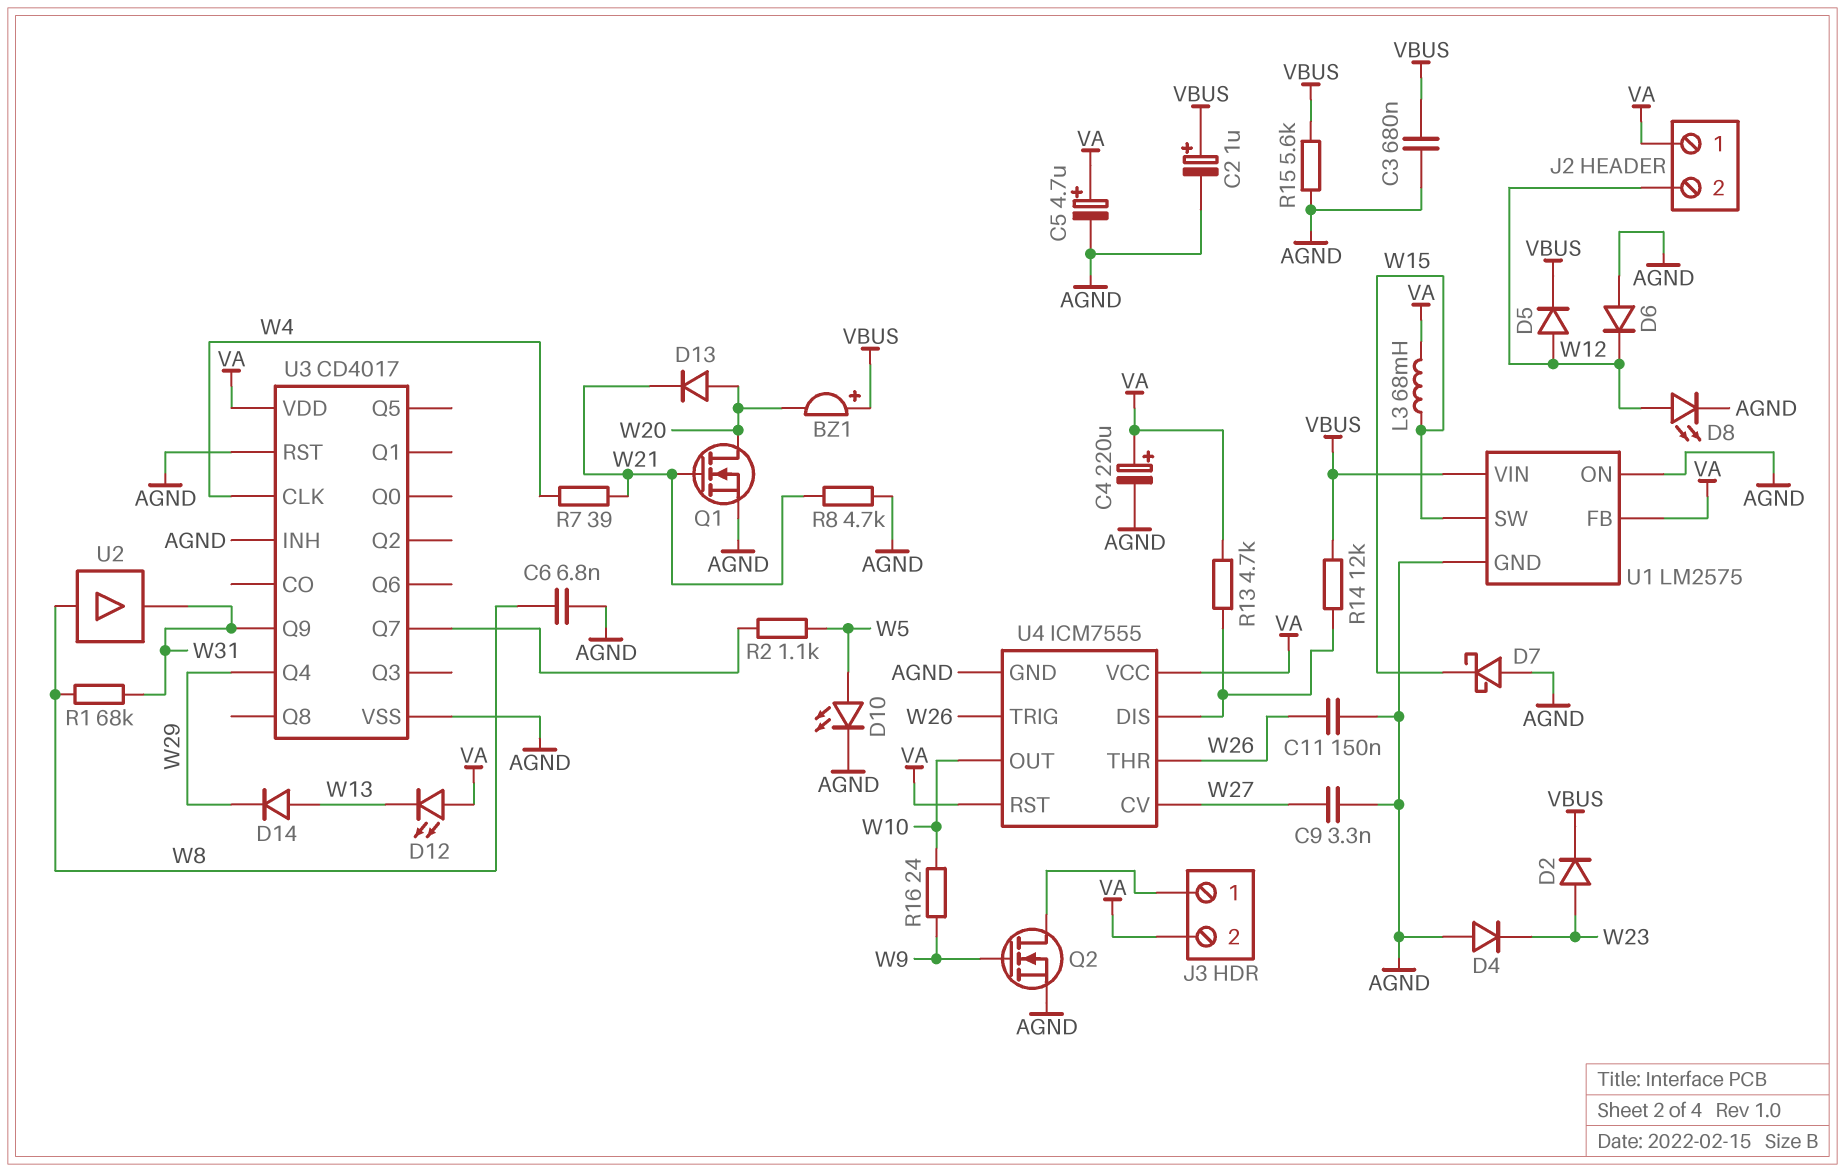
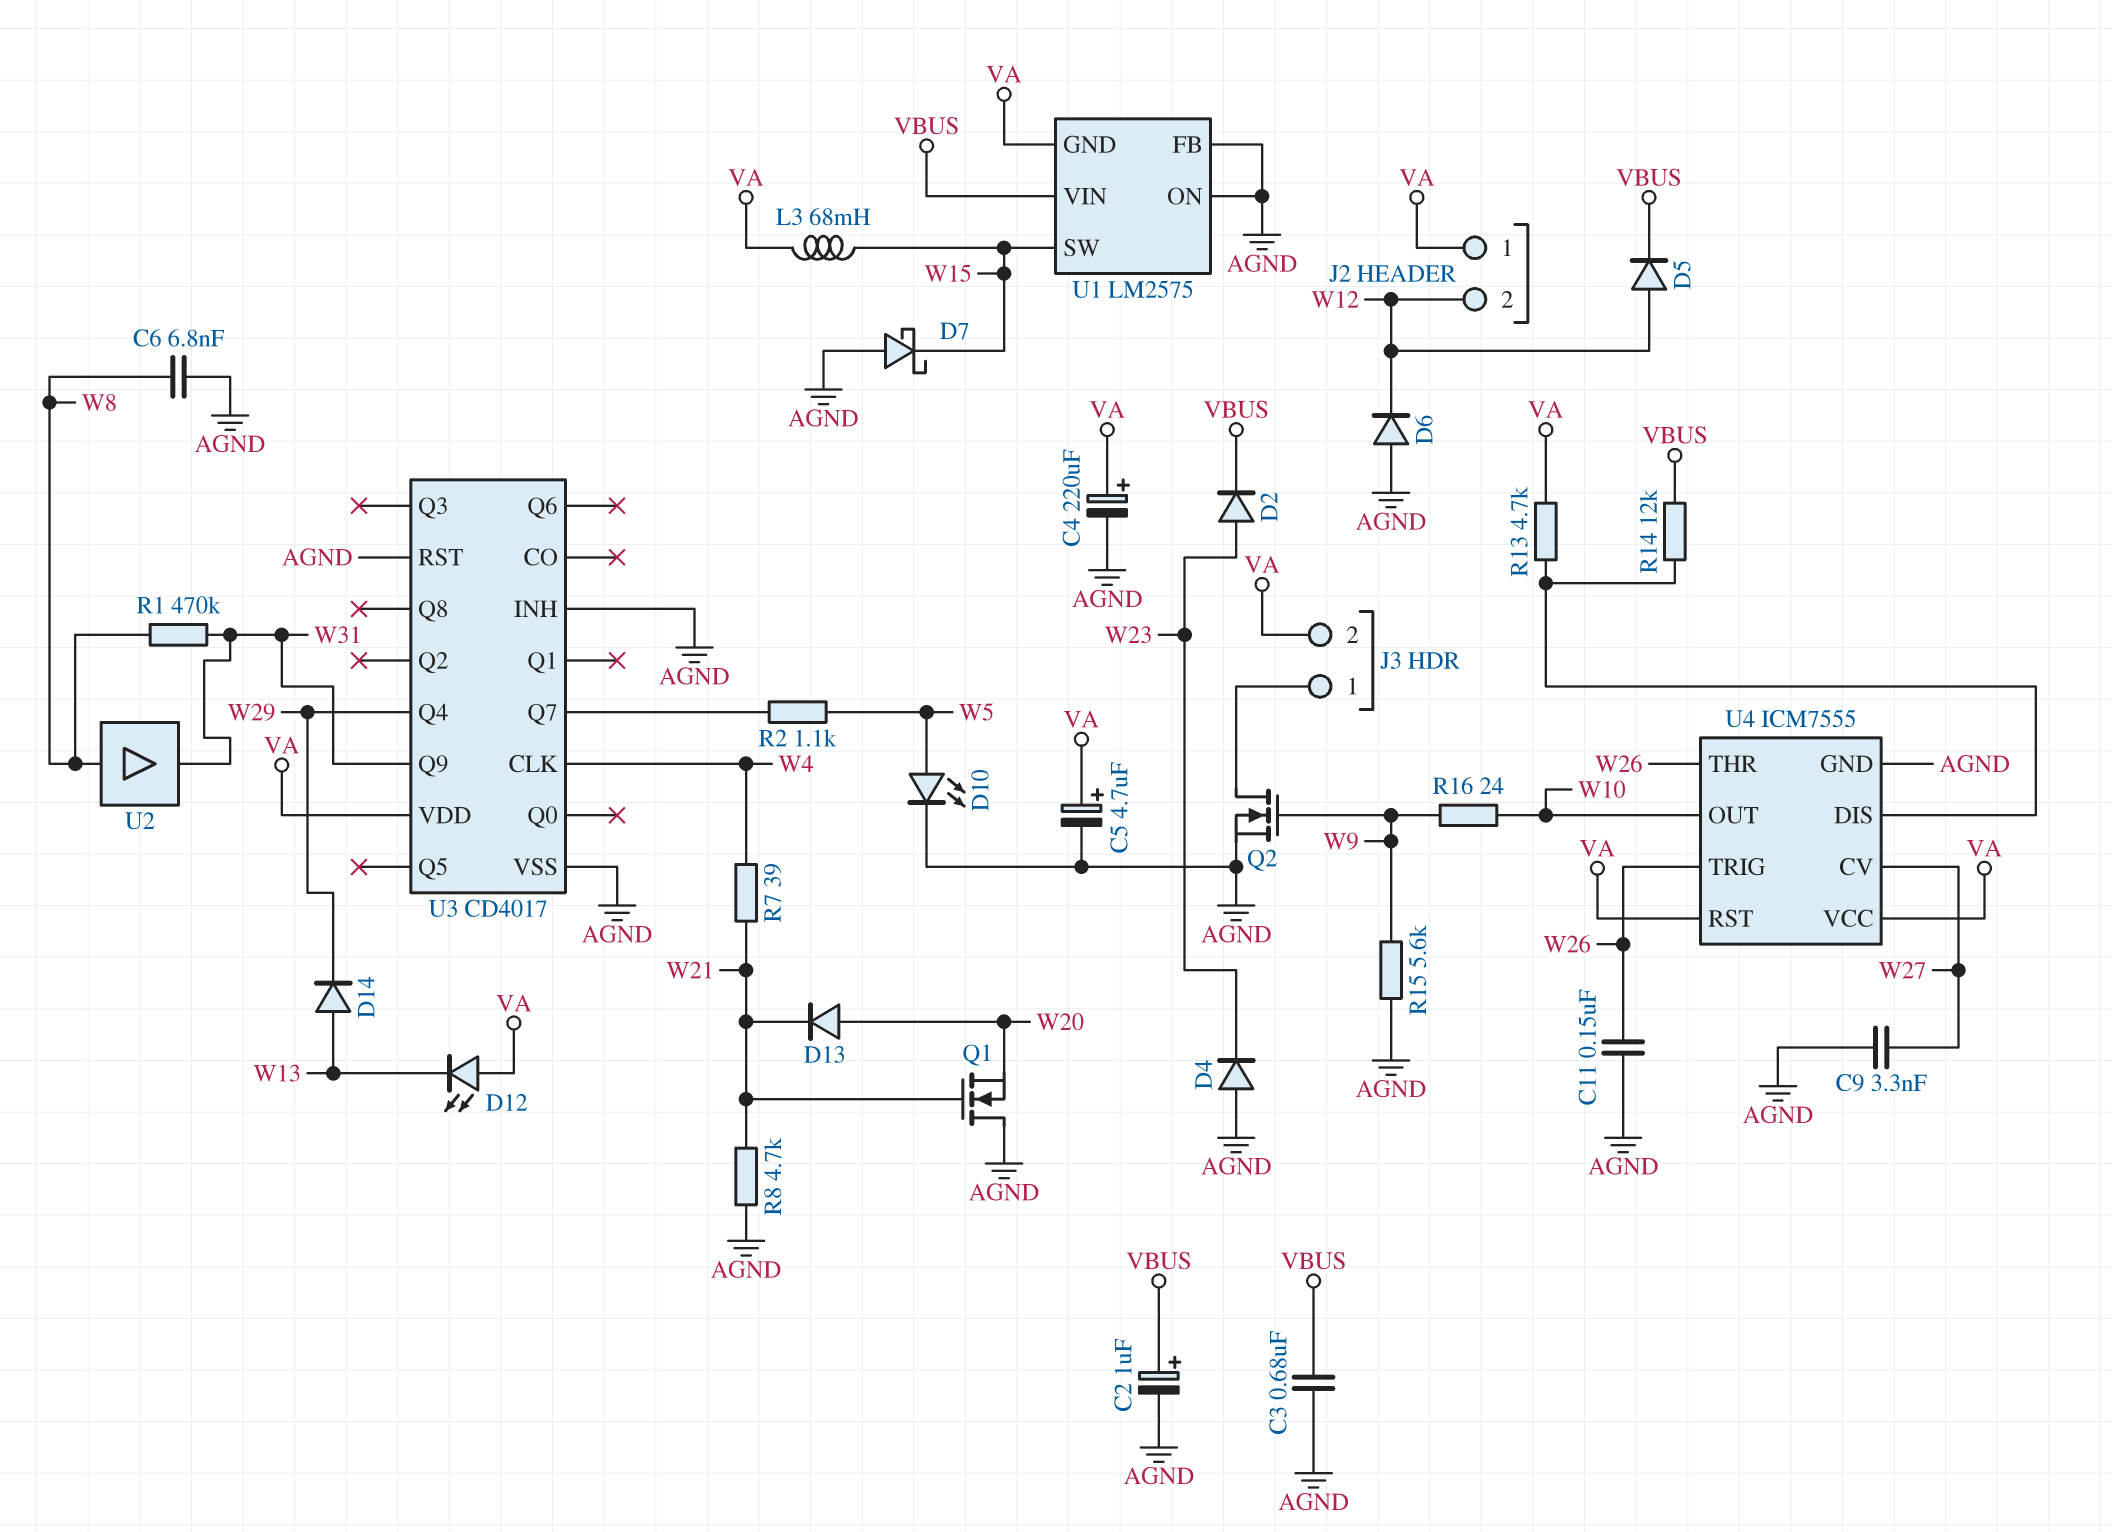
BZ1: buzzer (plus VBUS, minus W20) -> none
D8: LED (A W12, K AGND) -> none
Q1: NMOS (G W21, D W20, S AGND) -> NMOS (G W21, D AGND, S W20)
R1: 68k (W8, W31) -> 470k (W8, W31)
R15: 5.6k (AGND, VBUS) -> 5.6k (AGND, W9)
U1 pin FB: VA -> AGND
U1 pin GND: AGND -> VA

